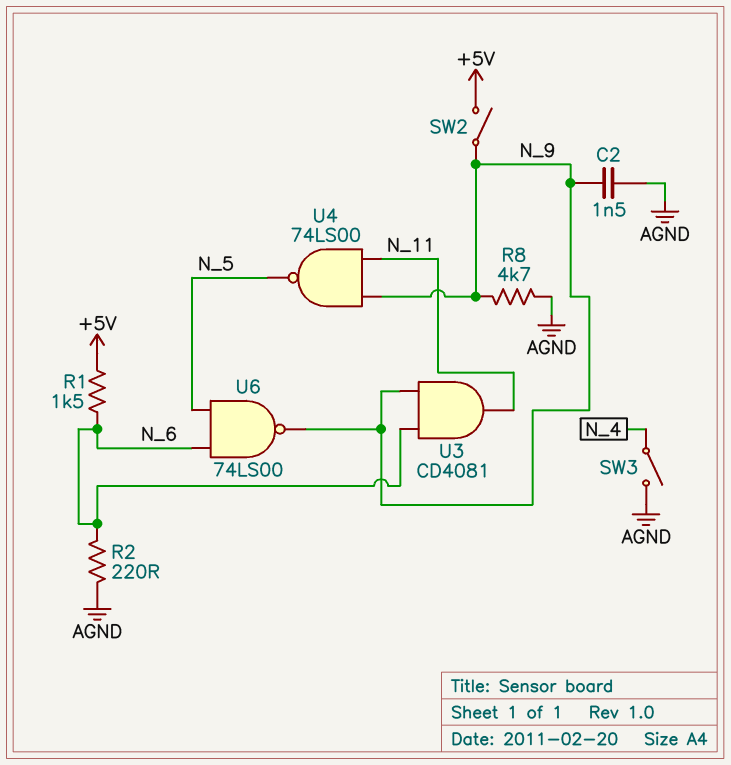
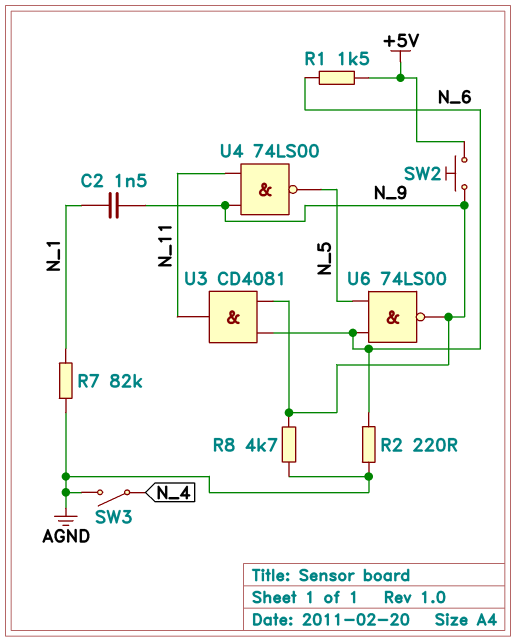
C2: 1.5nF (AGND, N_9) -> 1.5nF (N_1, N_9)
R7: none -> 82k (AGND, N_1)
SW2: switch (+5V, N_9) -> button (+5V, N_9)

